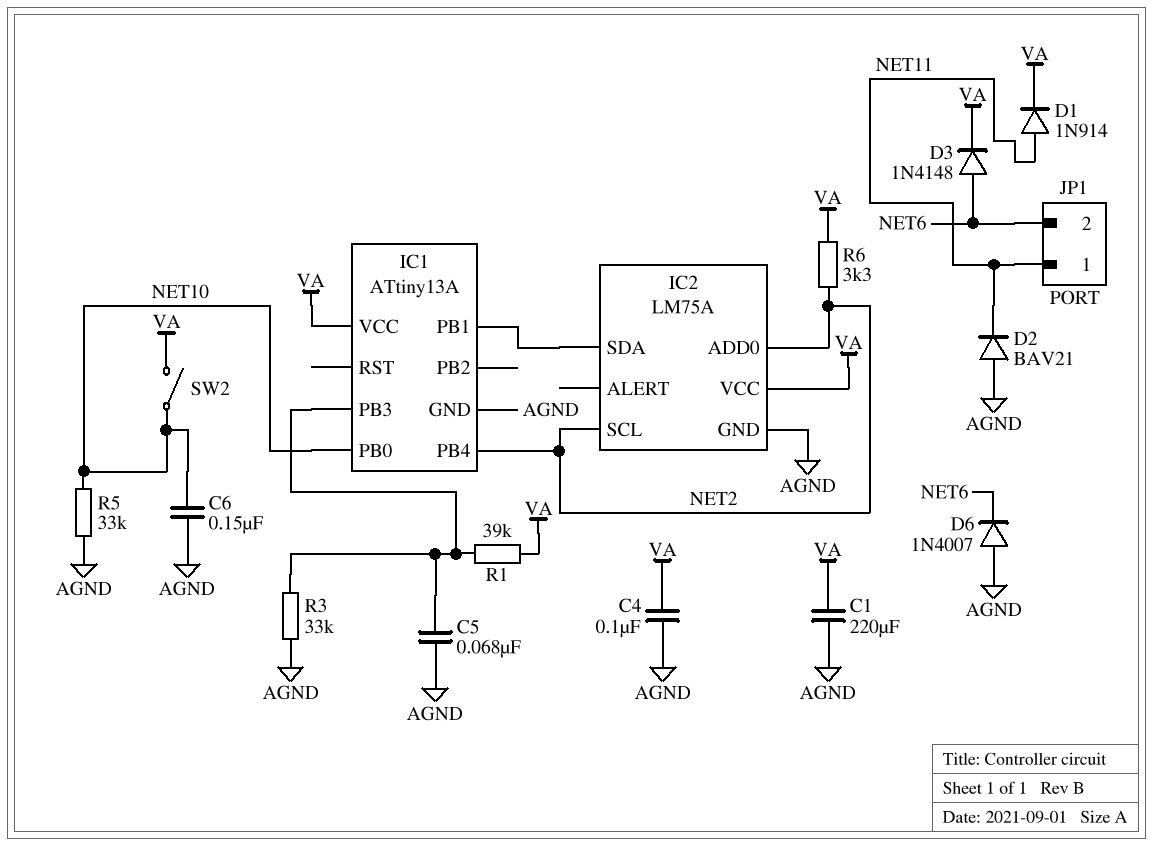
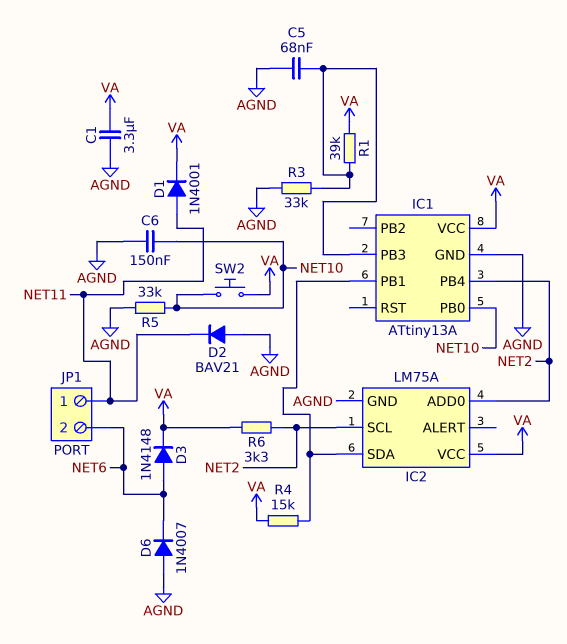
C1: 220uF (AGND, VA) -> 3.3uF (AGND, VA)
C4: 100nF (AGND, VA) -> none
D1: diode 1N914 (A NET11, K VA) -> diode 1N4001 (A NET11, K VA)
R4: none -> 15k (IC1/PB1, VA)
SW2: switch (NET10, VA) -> button (NET10, VA)

